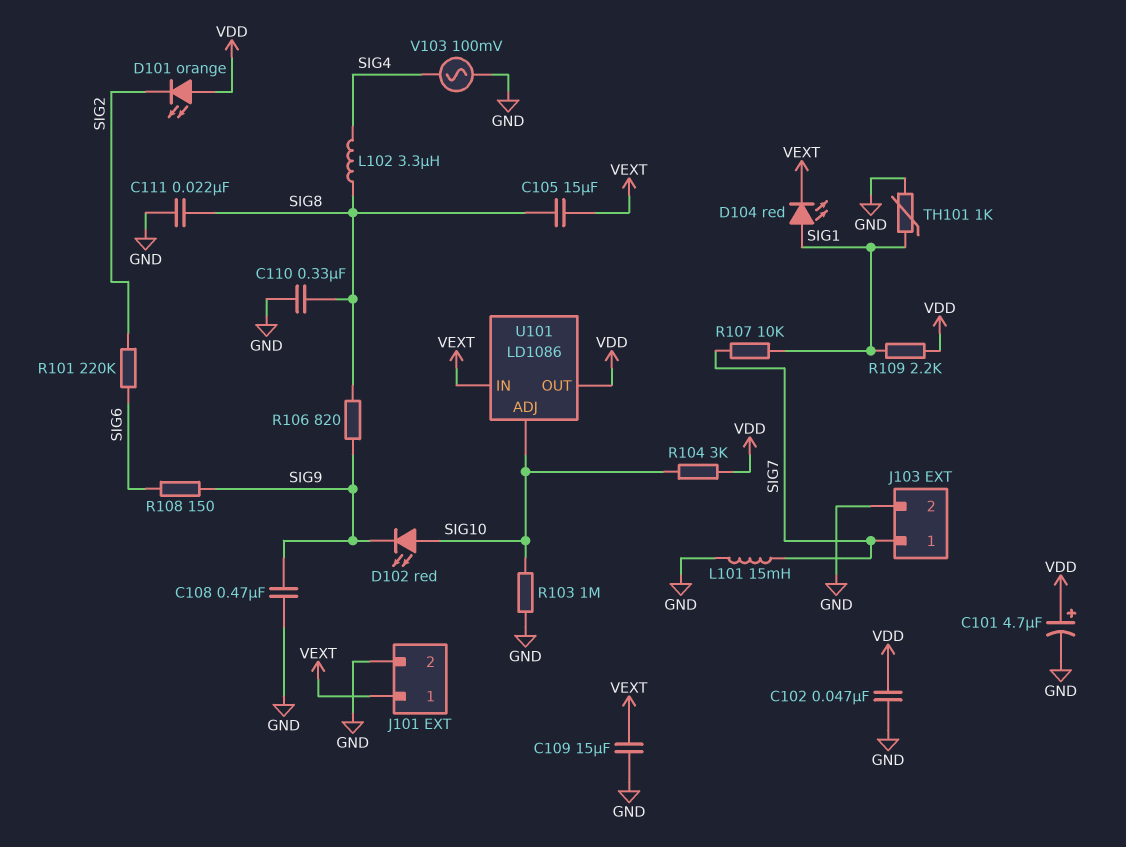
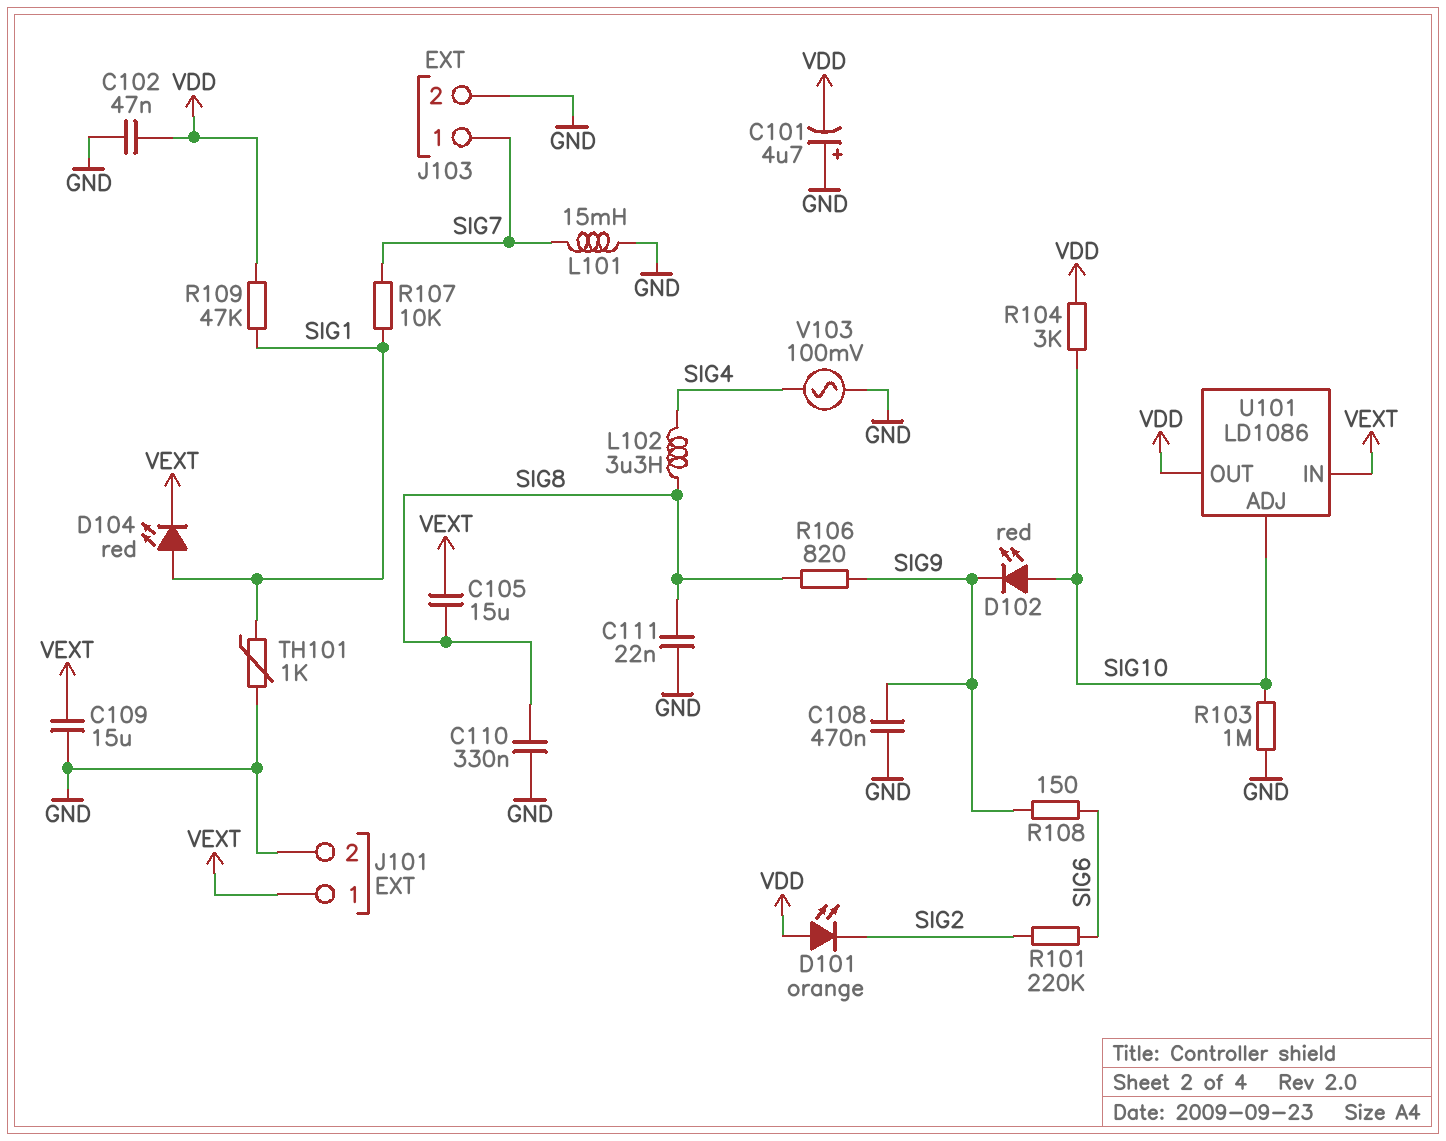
C101: 4.7uF (plus VDD, minus GND) -> 4.7uF (plus GND, minus VDD)
R109: 2.2k (SIG1, VDD) -> 47k (SIG1, VDD)

